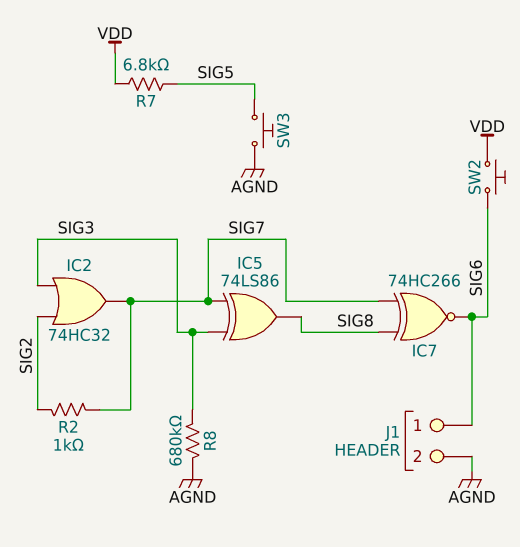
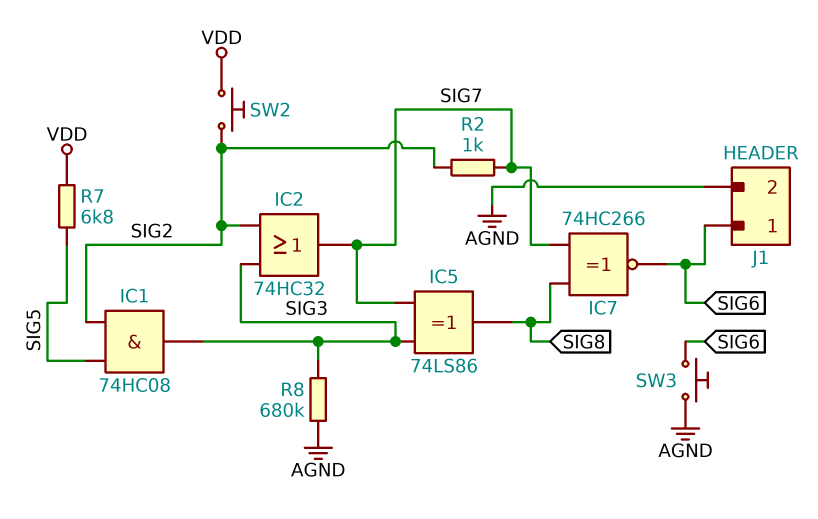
IC1: none -> AND 74HC08 (in SIG2, in SIG5, out SIG3)
SW2: button (SIG6, VDD) -> button (SIG2, VDD)
SW3: button (AGND, SIG5) -> button (AGND, SIG6)

